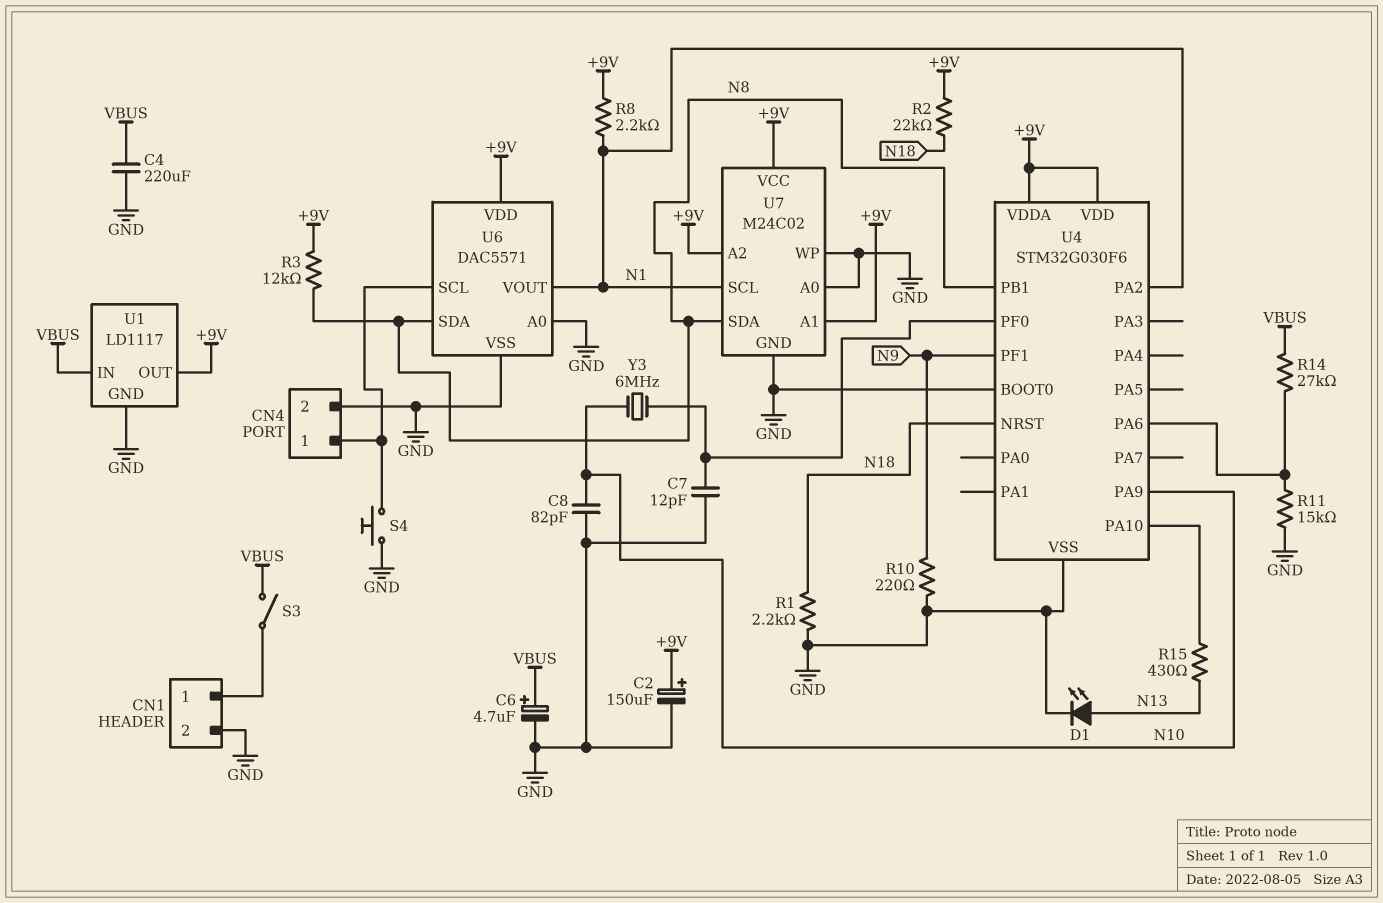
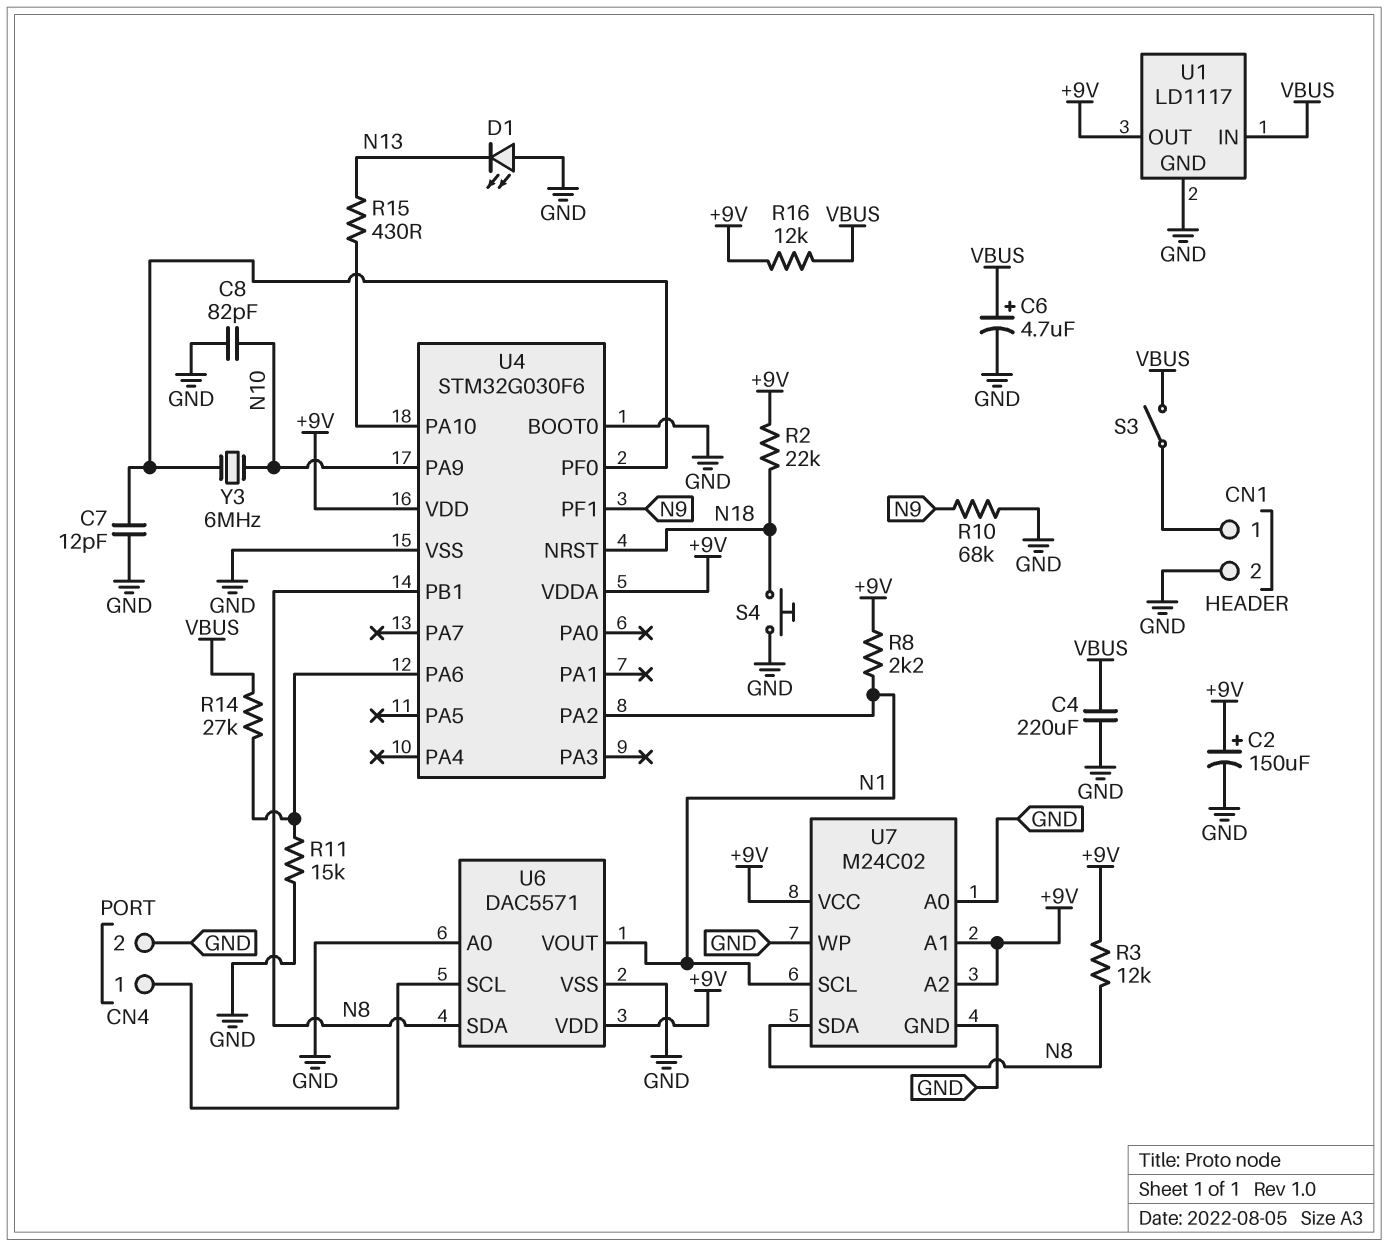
D1: LED (A N13, K GND) -> LED (A GND, K N13)
R1: 2.2k (GND, N18) -> none
R10: 220 (GND, N9) -> 68k (GND, N9)
R16: none -> 12k (+9V, VBUS)
S4: button (CN4/1, GND) -> button (GND, N18)

